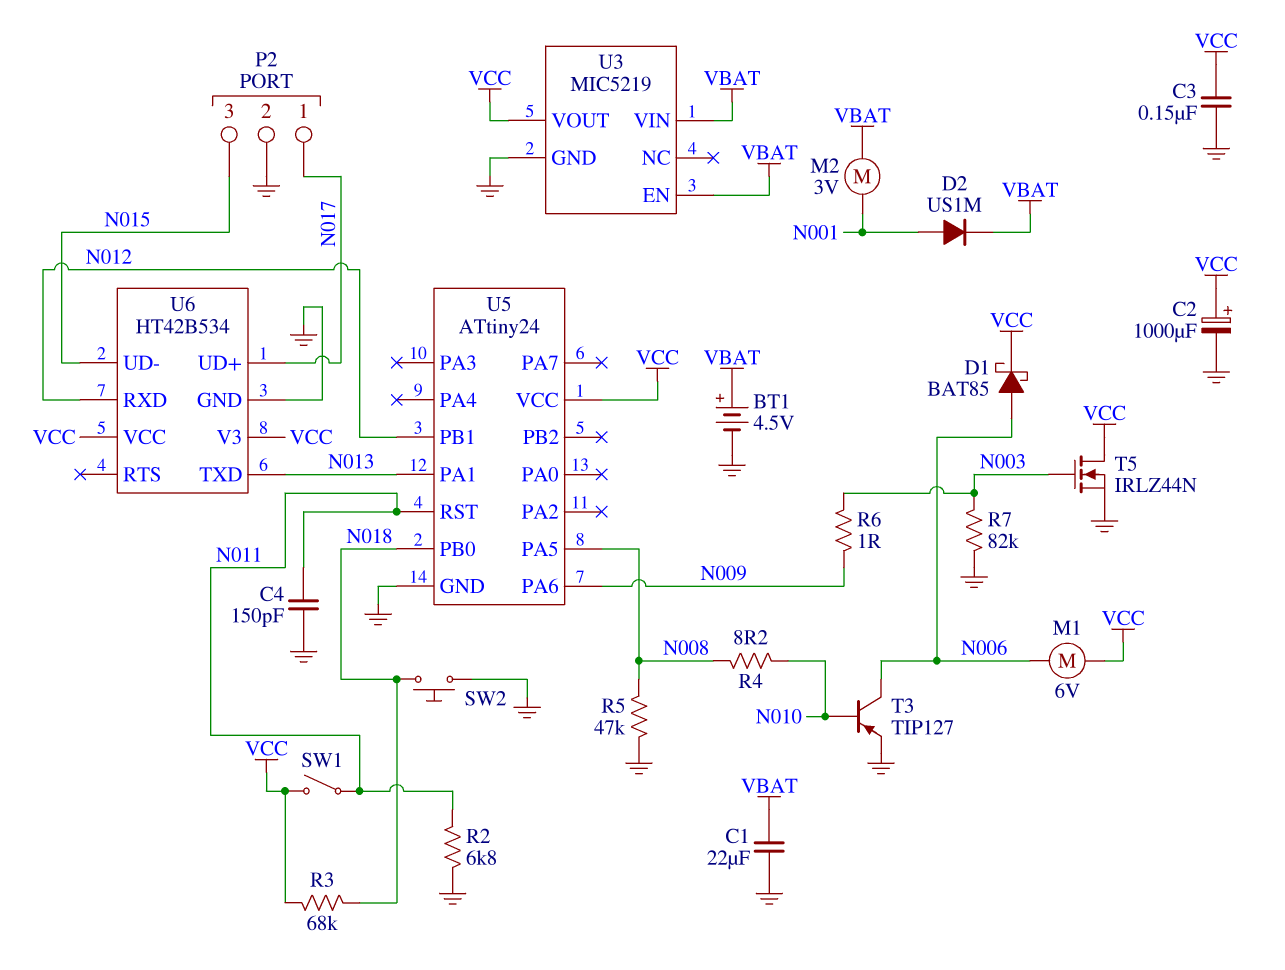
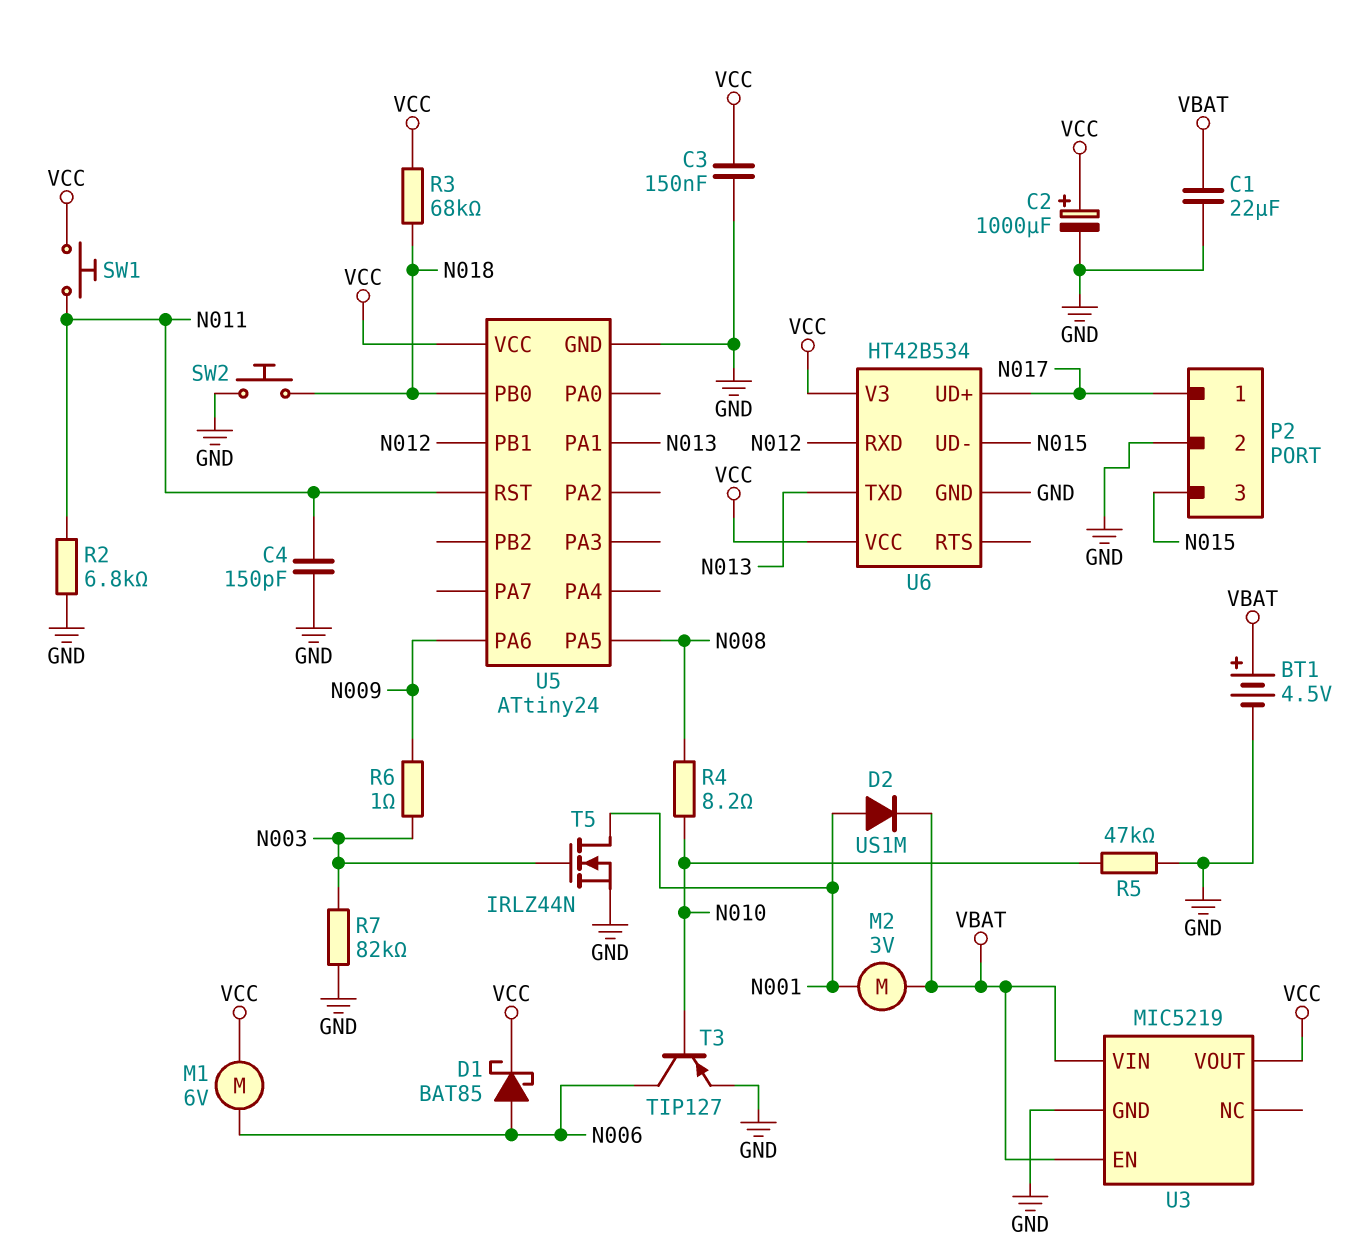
R5: 47k (GND, N008) -> 47k (GND, N010)
SW1: switch (N011, VCC) -> button (N011, VCC)
T5: NMOS IRLZ44N (G N003, D VCC, S GND) -> NMOS IRLZ44N (G N003, D N001, S GND)

